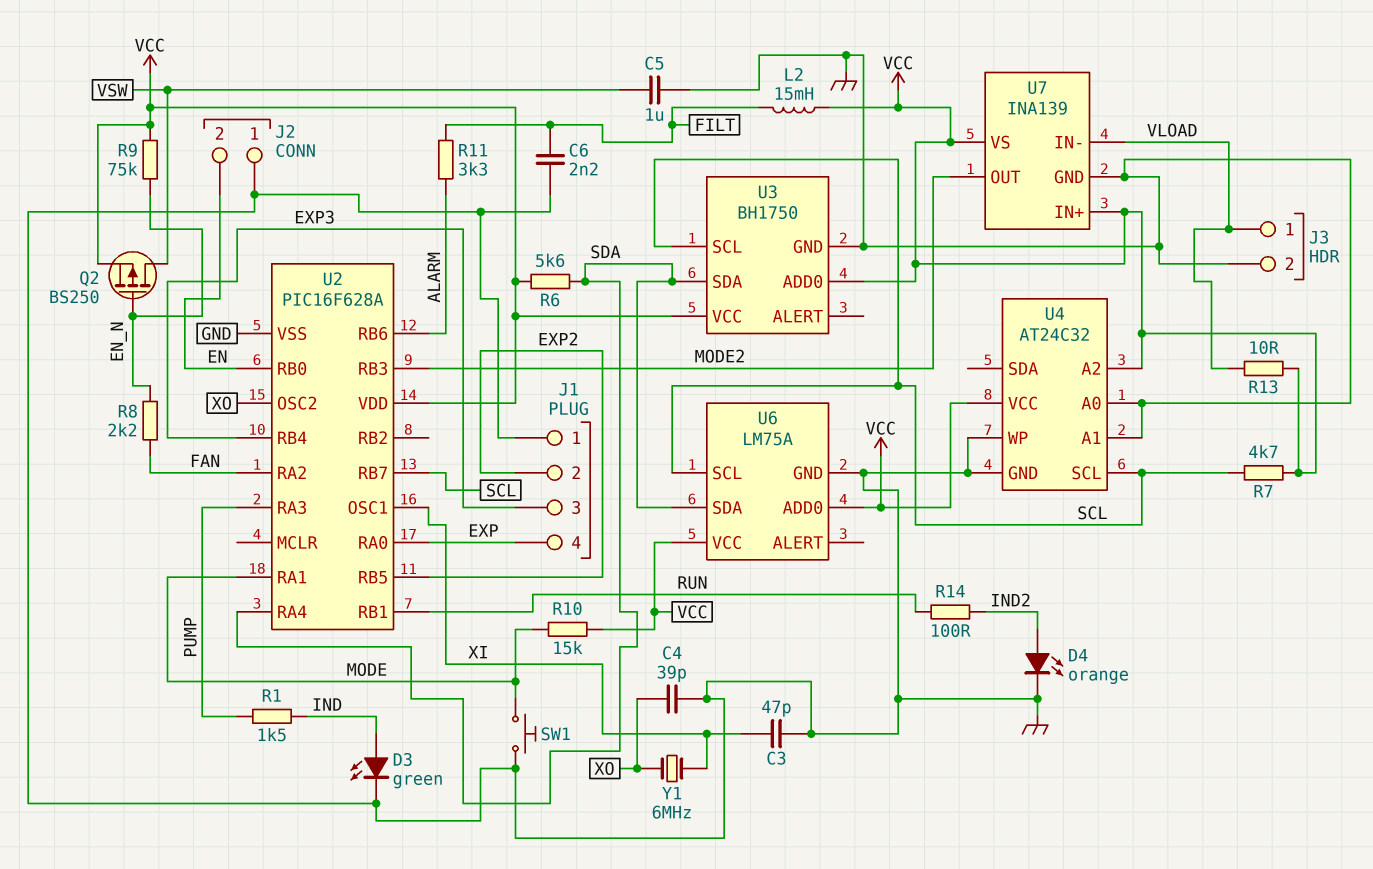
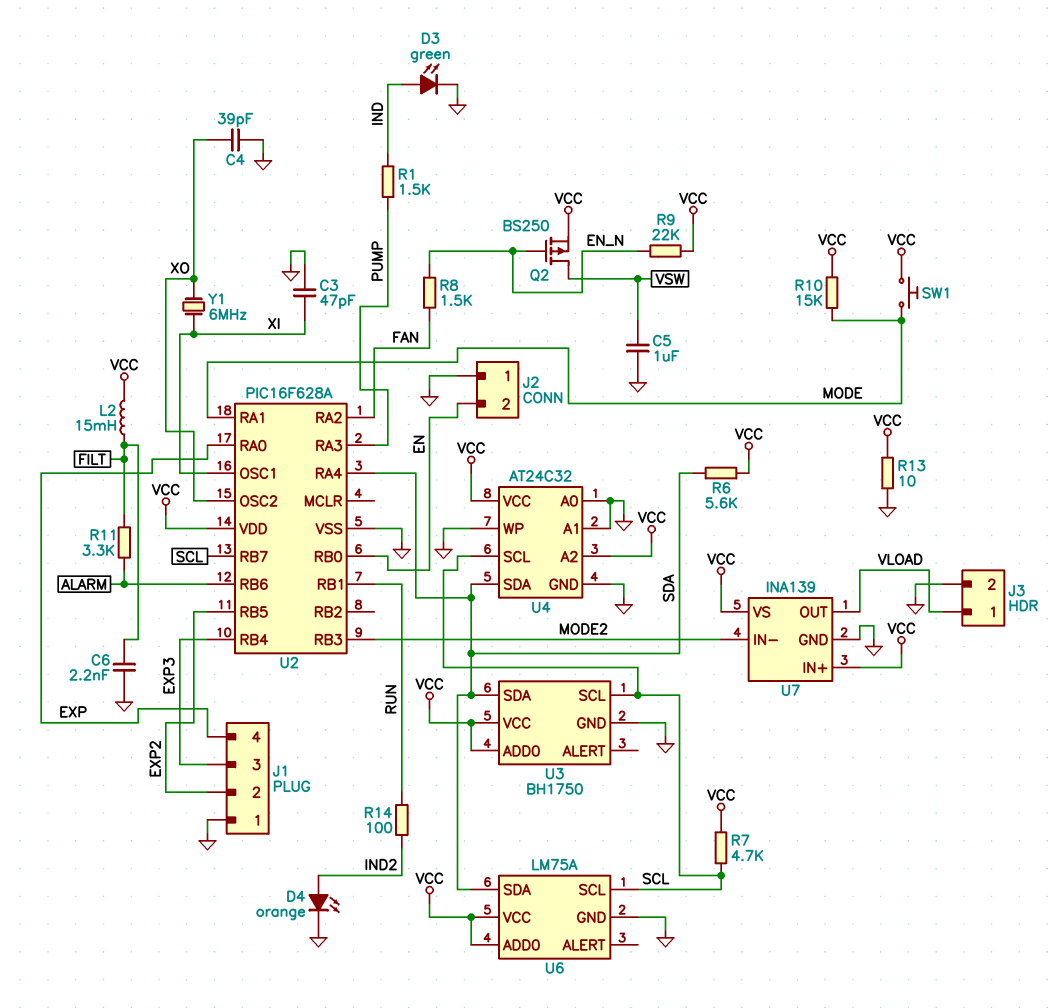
R8: 2.2k (EN_N, FAN) -> 1.5k (EN_N, FAN)
R9: 75k (EN_N, VCC) -> 22k (EN_N, VCC)
R13: 10 (VCC, VLOAD) -> 10 (GND, VCC)
SW1: button (GND, MODE) -> button (MODE, VCC)
U4 pin SDA: none -> SDA
U7 pin IN-: VLOAD -> MODE2
U7 pin OUT: MODE2 -> VLOAD

